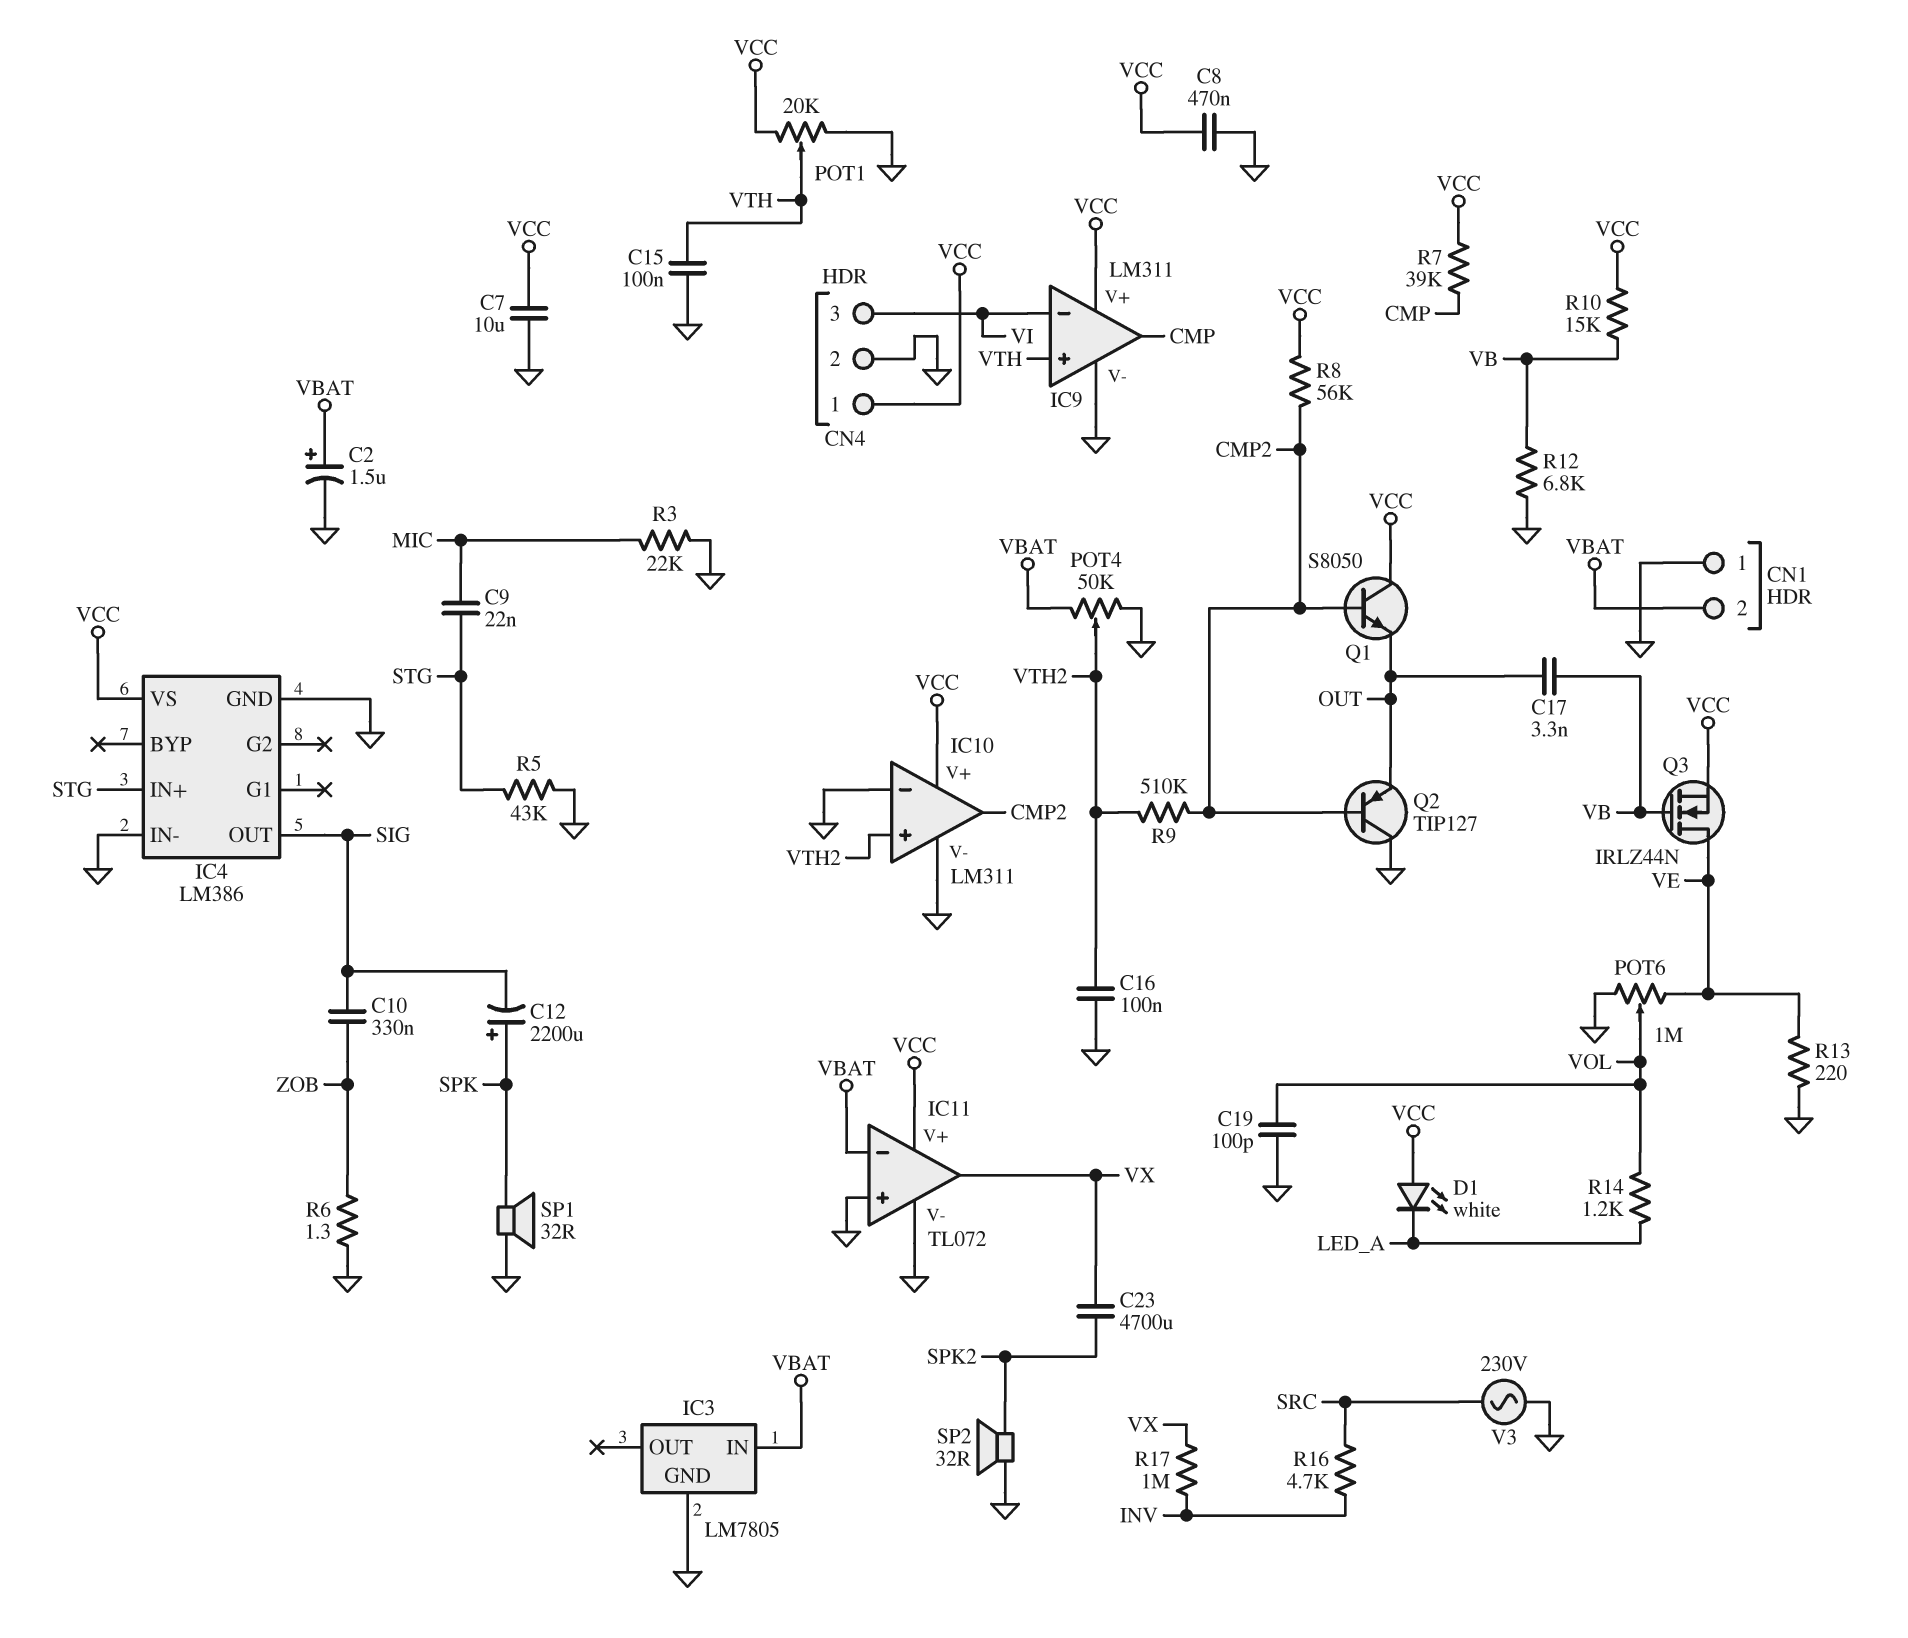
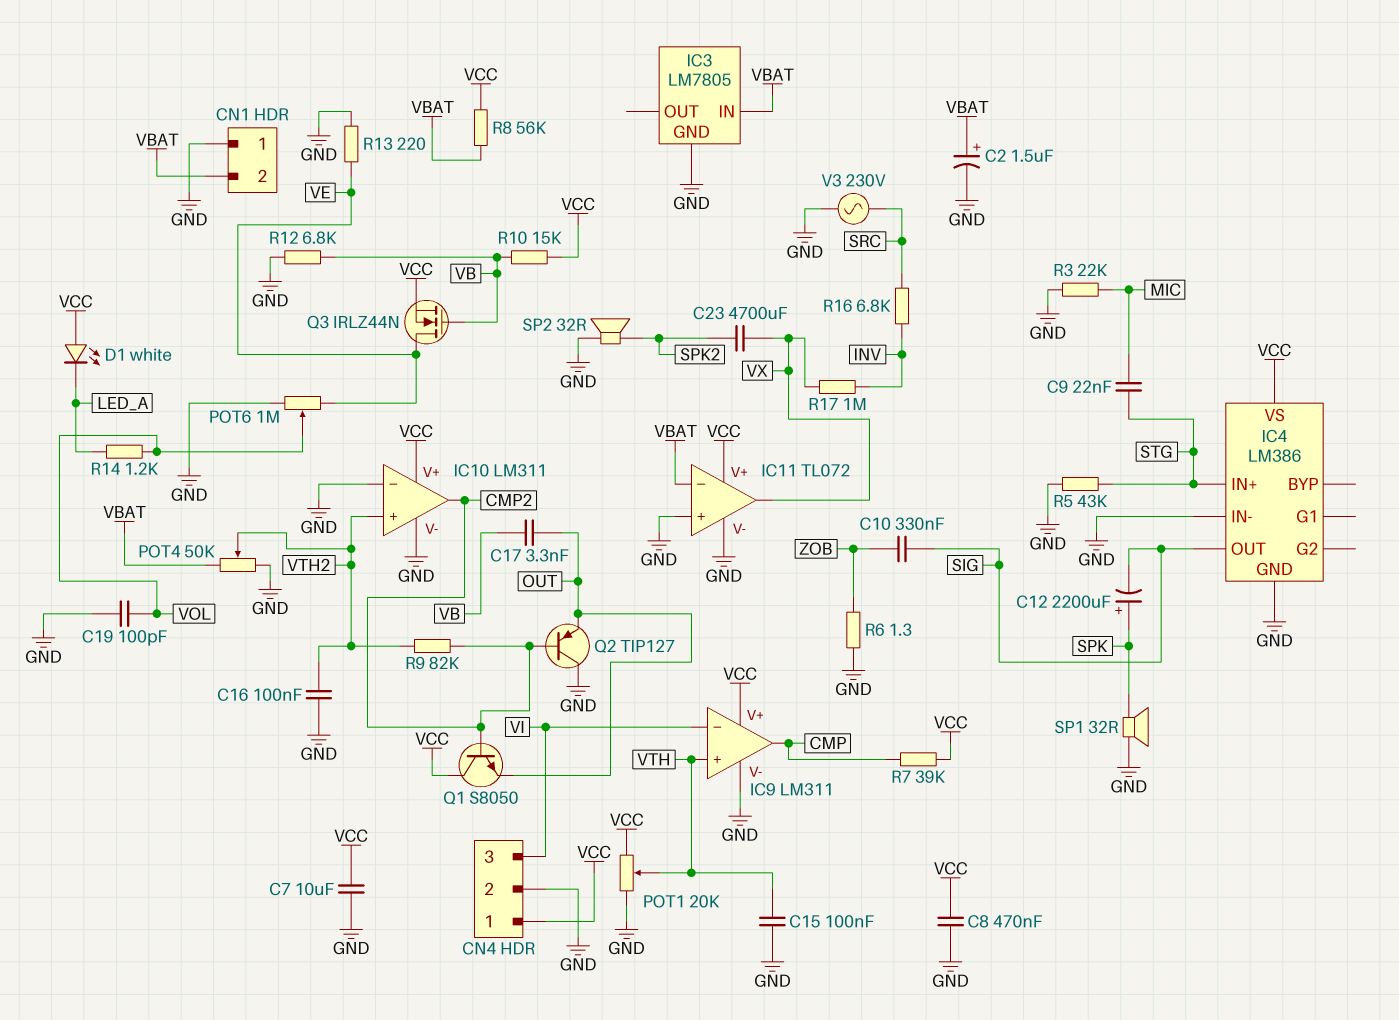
R8: 56k (CMP2, VCC) -> 56k (VBAT, VCC)
R9: 510k (CMP2, VTH2) -> 82k (CMP2, VTH2)
R16: 4.7k (INV, SRC) -> 6.8k (INV, SRC)

